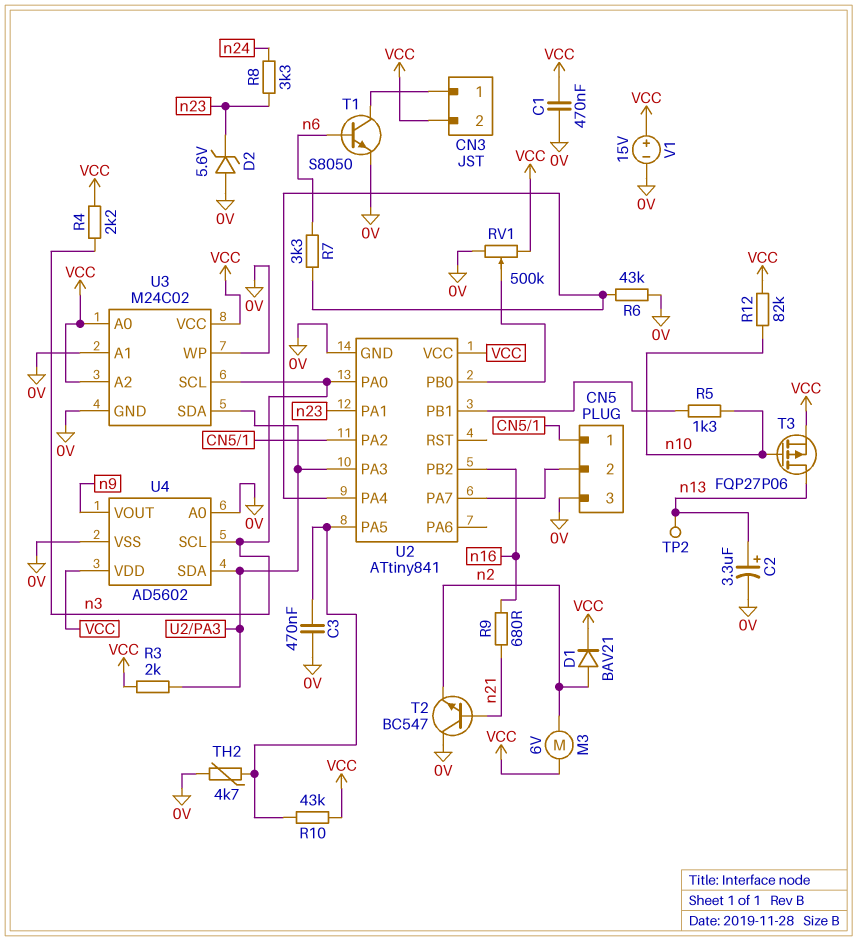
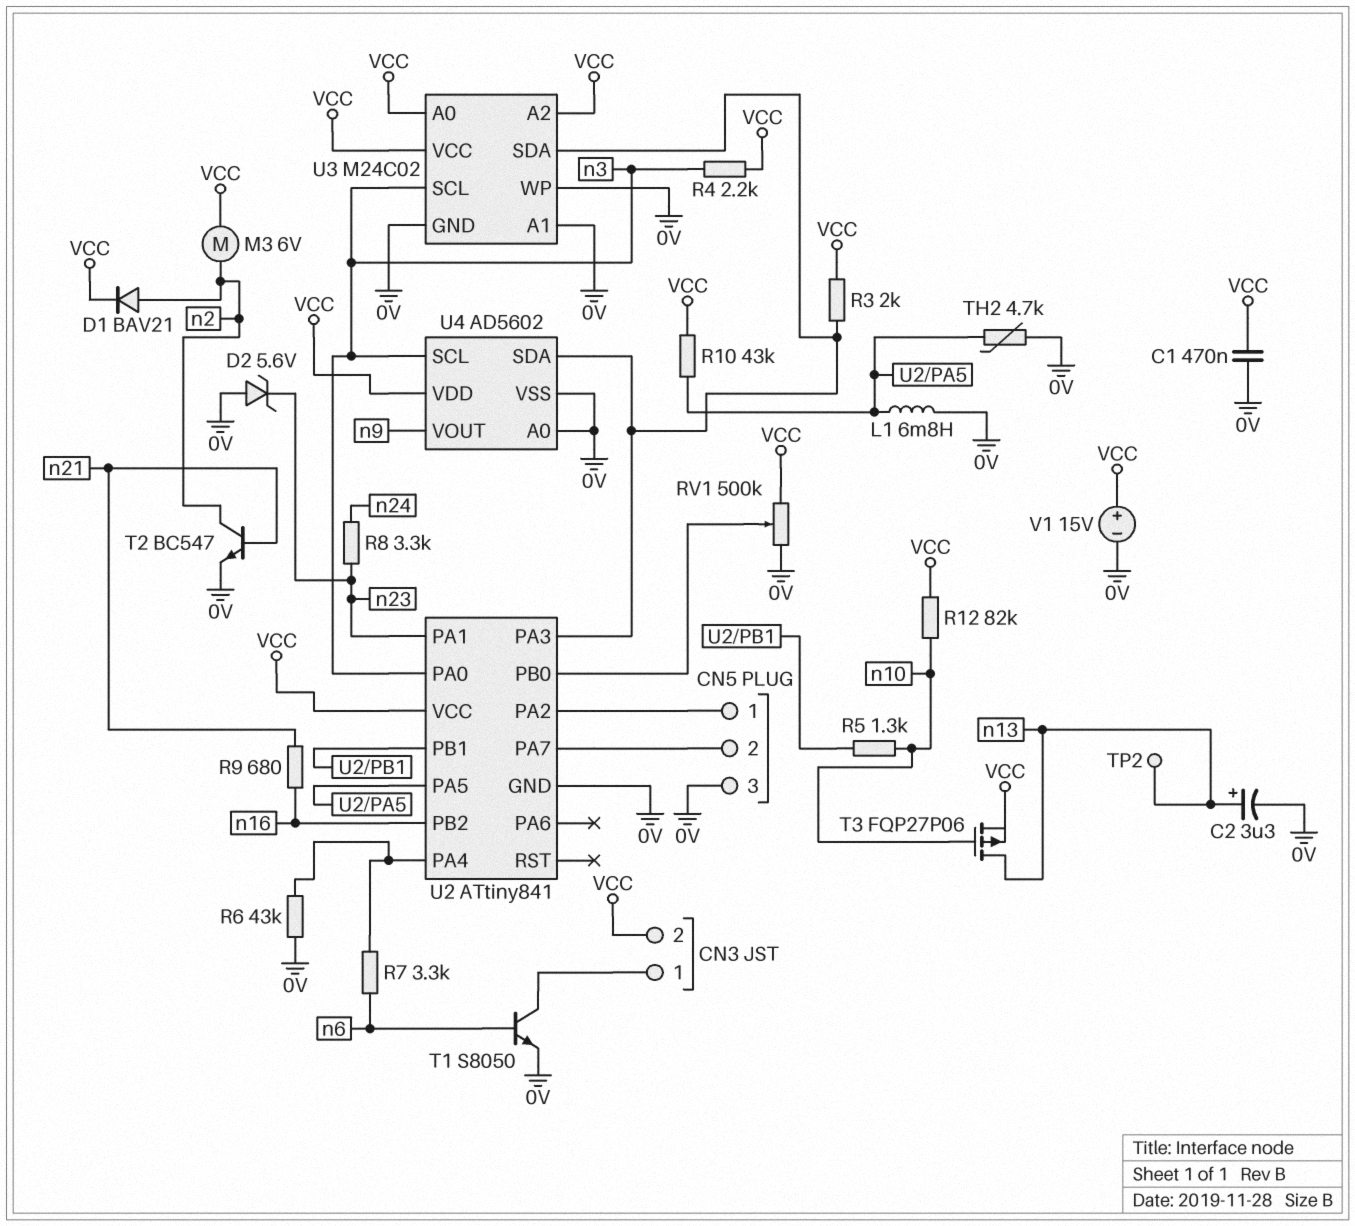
C3: 470nF (0V, U2/PA5) -> none
L1: none -> 6.8mH (0V, U2/PA5)
T2: NPN BC547 (B n21, C 0V, E n2) -> NPN BC547 (B n21, C n2, E 0V)

